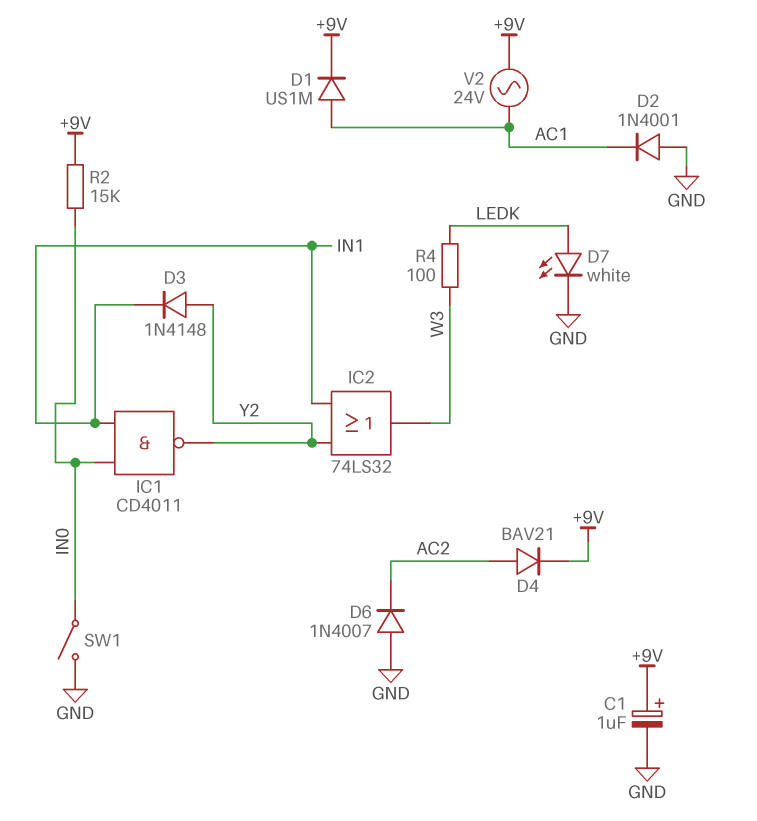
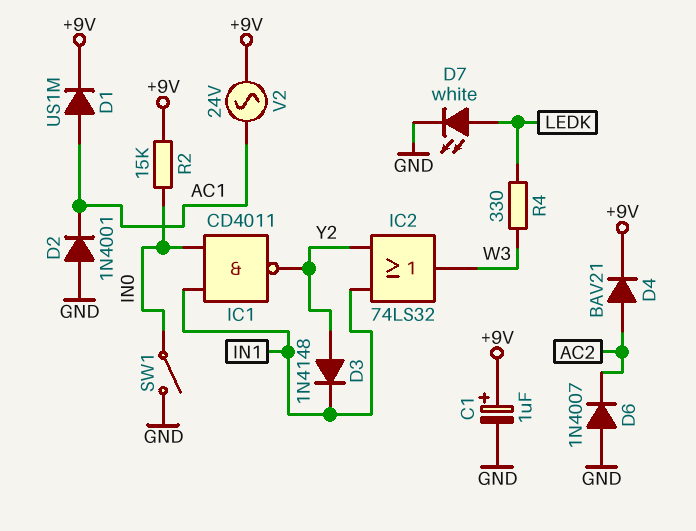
R4: 100 (LEDK, W3) -> 330 (LEDK, W3)

